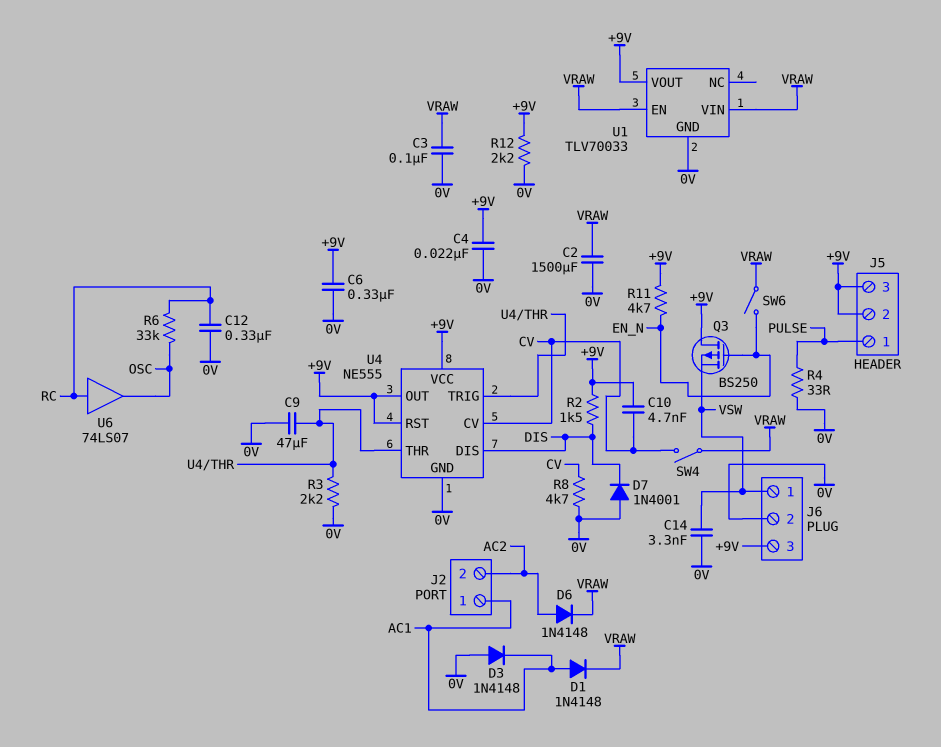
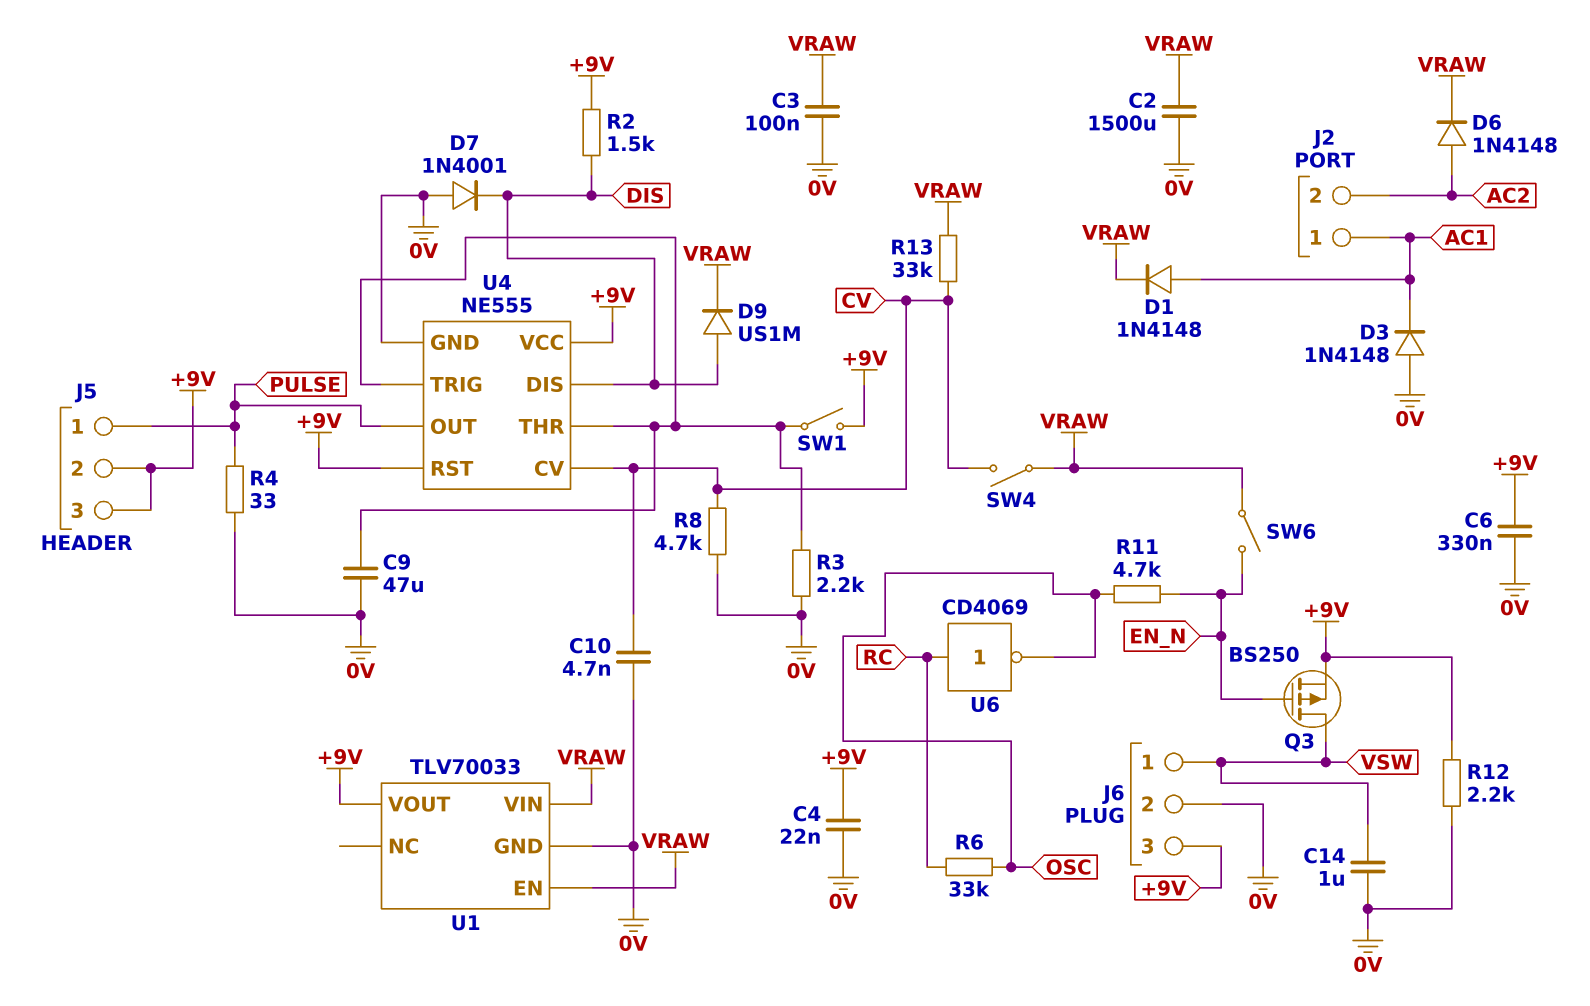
C10: 4.7nF (+9V, CV) -> 4.7nF (0V, CV)
C12: 330nF (0V, RC) -> none
C14: 3.3nF (0V, VSW) -> 1uF (0V, VSW)
D9: none -> diode US1M (A DIS, K VRAW)
Q3: PMOS BS250 (G EN_N, D +9V, S VSW) -> PMOS BS250 (G EN_N, D VSW, S +9V)
R11: 4.7k (+9V, EN_N) -> 4.7k (EN_N, OSC)
R13: none -> 33k (CV, VRAW)
SW1: none -> switch (+9V, U4/THR)
U4 pin OUT: +9V -> PULSE
U6: buffer 74LS07 (in RC, out OSC) -> NOT CD4069 (in RC, out OSC)

